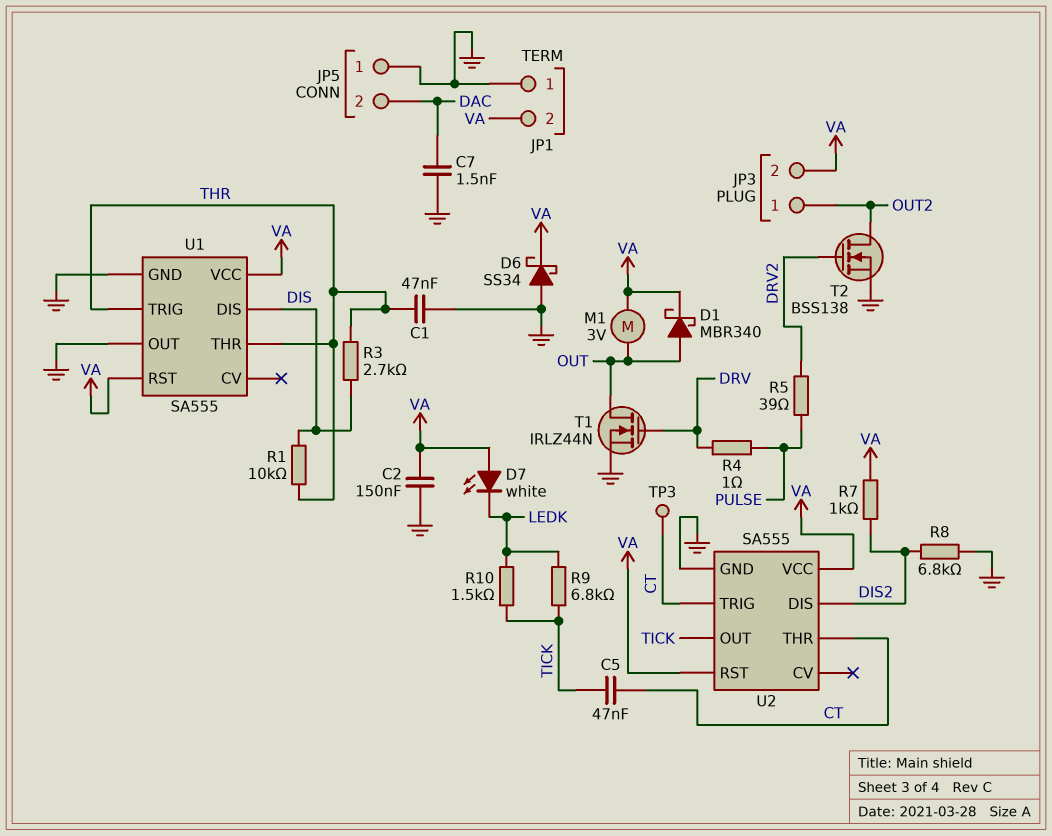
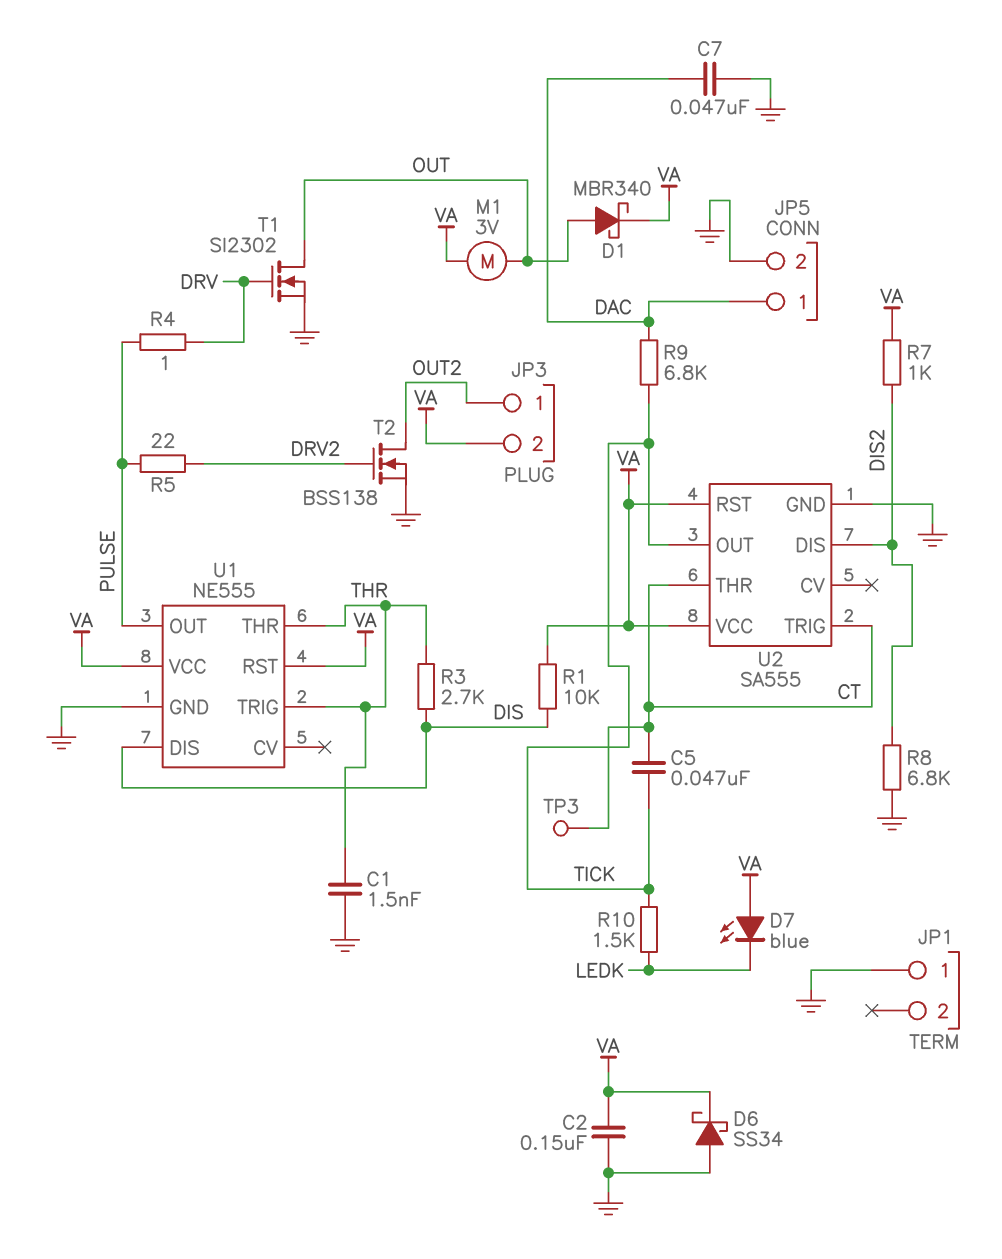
C1: 47nF (GND, THR) -> 1.5nF (GND, THR)
C7: 1.5nF (DAC, GND) -> 47nF (DAC, GND)
D7: LED white (A VA, K LEDK) -> LED blue (A VA, K LEDK)
JP1 pin 2: VA -> none
JP5 pin 1: GND -> DAC
JP5 pin 2: DAC -> GND
R1: 10k (DIS, THR) -> 10k (DIS, VA)
R5: 39 (DRV2, PULSE) -> 22 (DRV2, PULSE)
R9: 6.8k (LEDK, TICK) -> 6.8k (DAC, TICK)
T1: NMOS IRLZ44N (G DRV, D OUT, S GND) -> NMOS SI2302 (G DRV, D OUT, S GND)
U1: SA555 -> NE555
U1 pin OUT: GND -> PULSE

